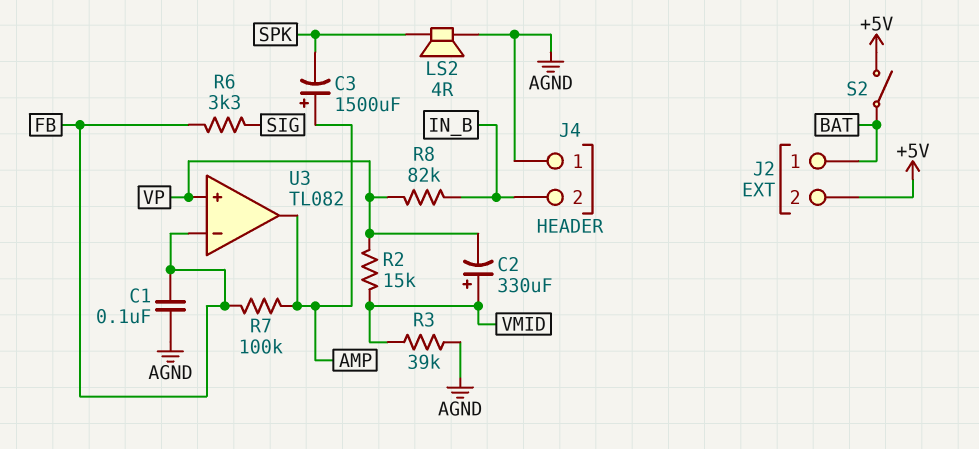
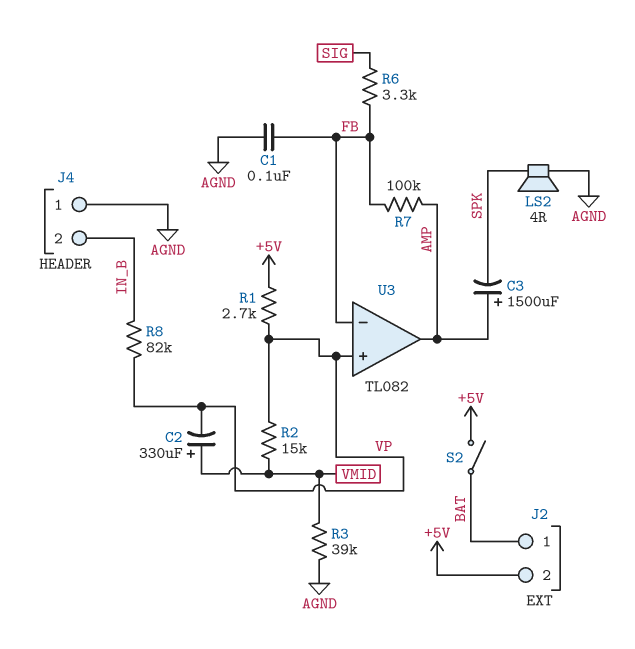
R1: none -> 2.7k (+5V, VP)

